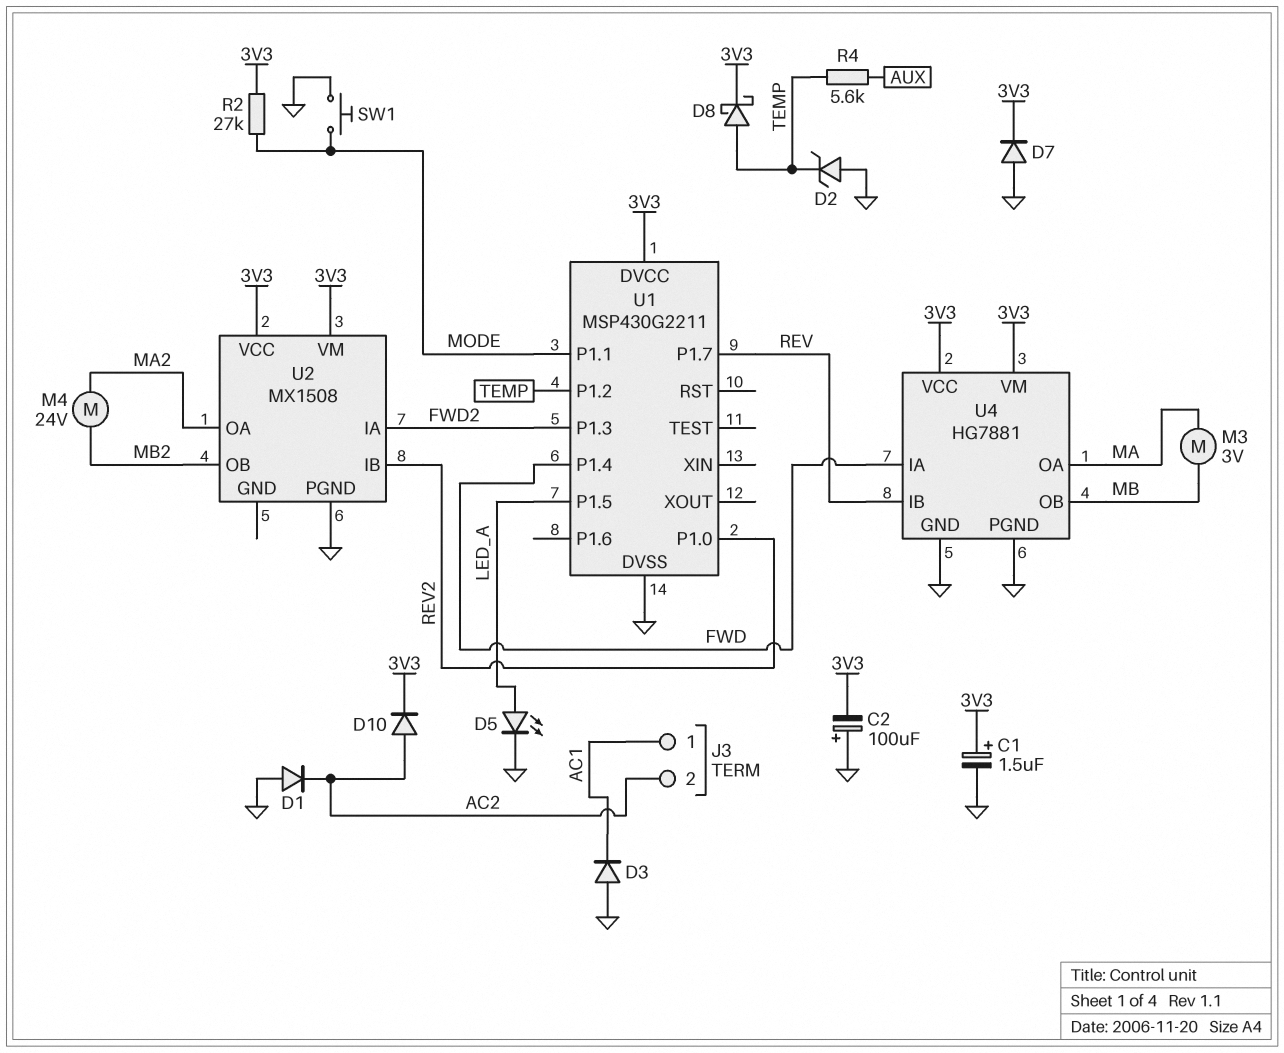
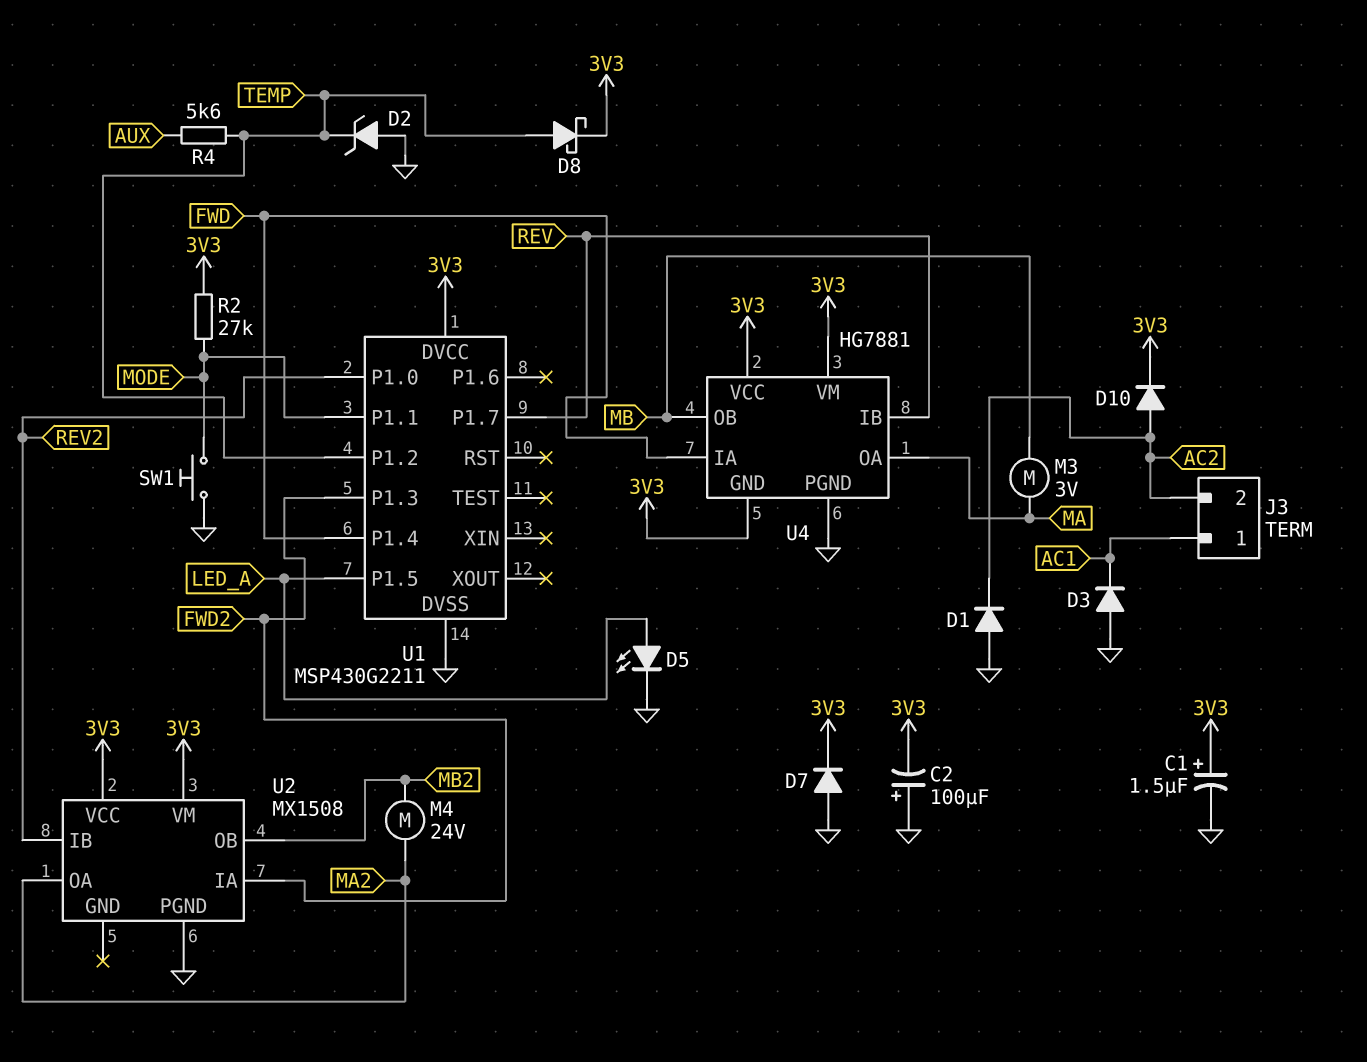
U4 pin GND: GND -> 3V3

